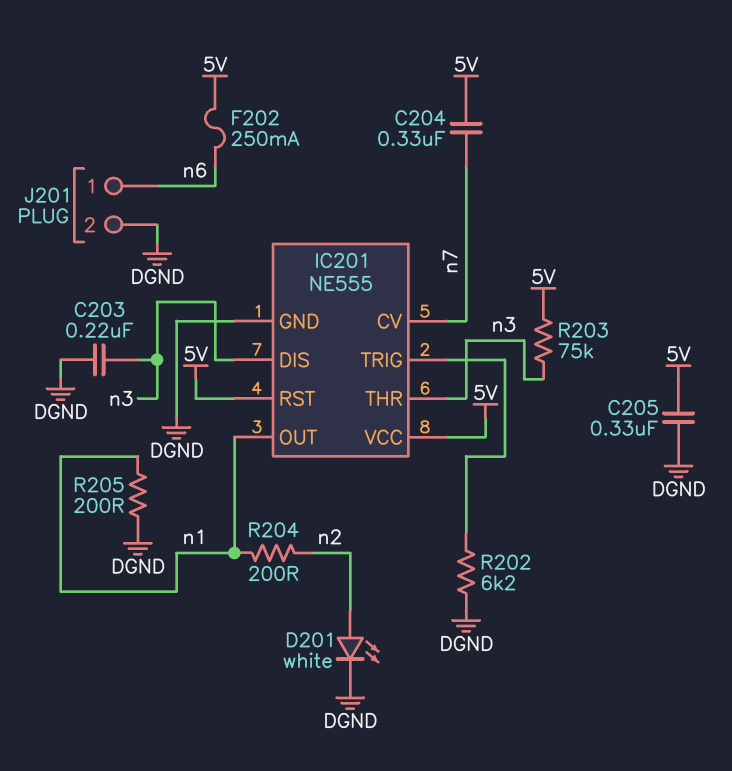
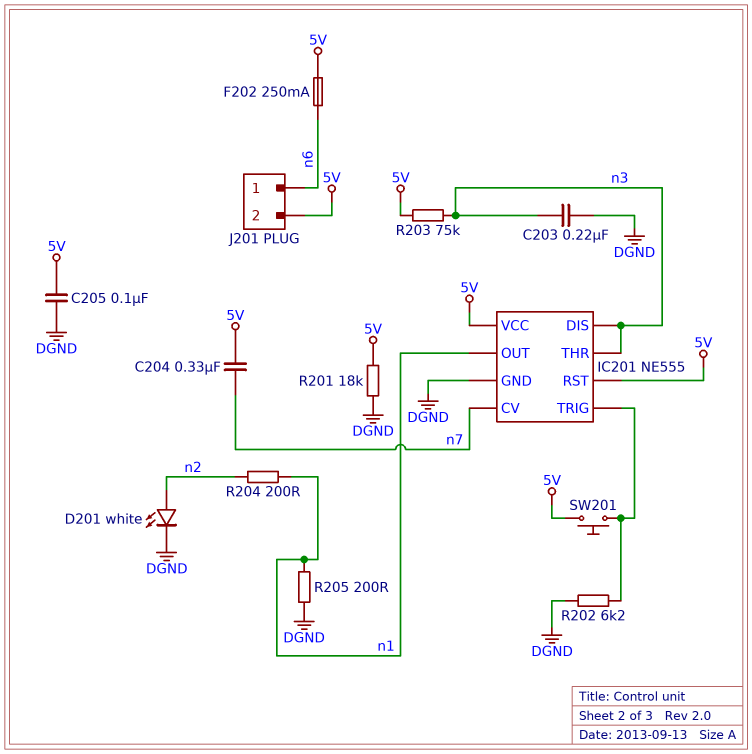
C205: 330nF (5V, DGND) -> 100nF (5V, DGND)
J201 pin 2: DGND -> 5V
R201: none -> 18k (5V, DGND)
SW201: none -> button (5V, IC201/TRIG)

